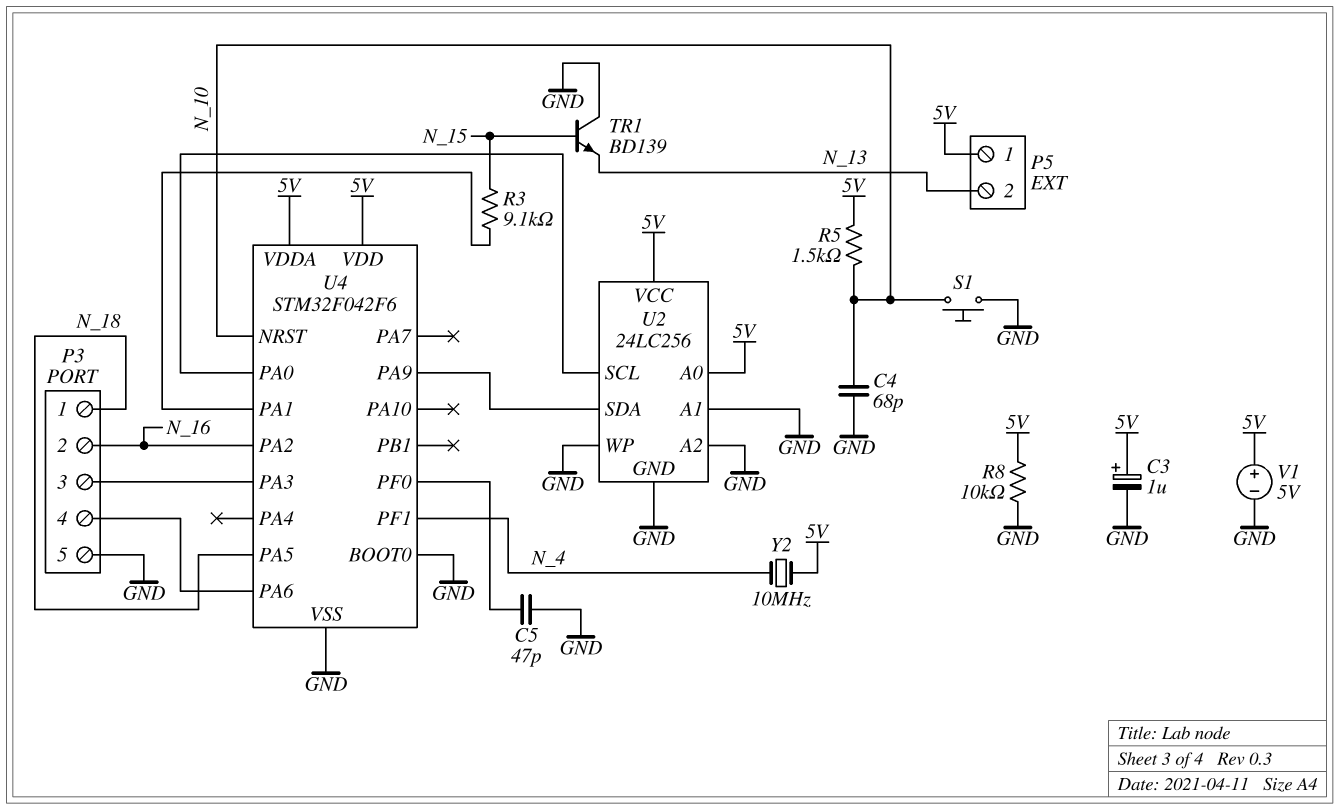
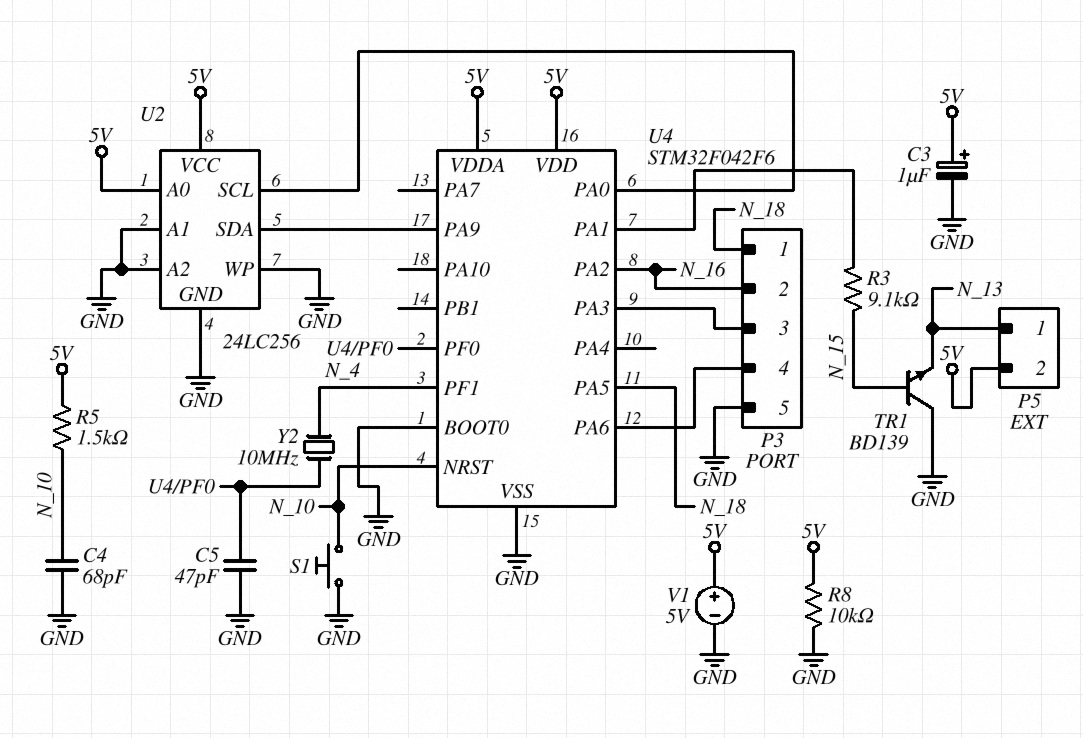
P5 pin 1: 5V -> N_13
P5 pin 2: N_13 -> 5V
Y2: 10MHz (5V, N_4) -> 10MHz (N_4, U4/PF0)

